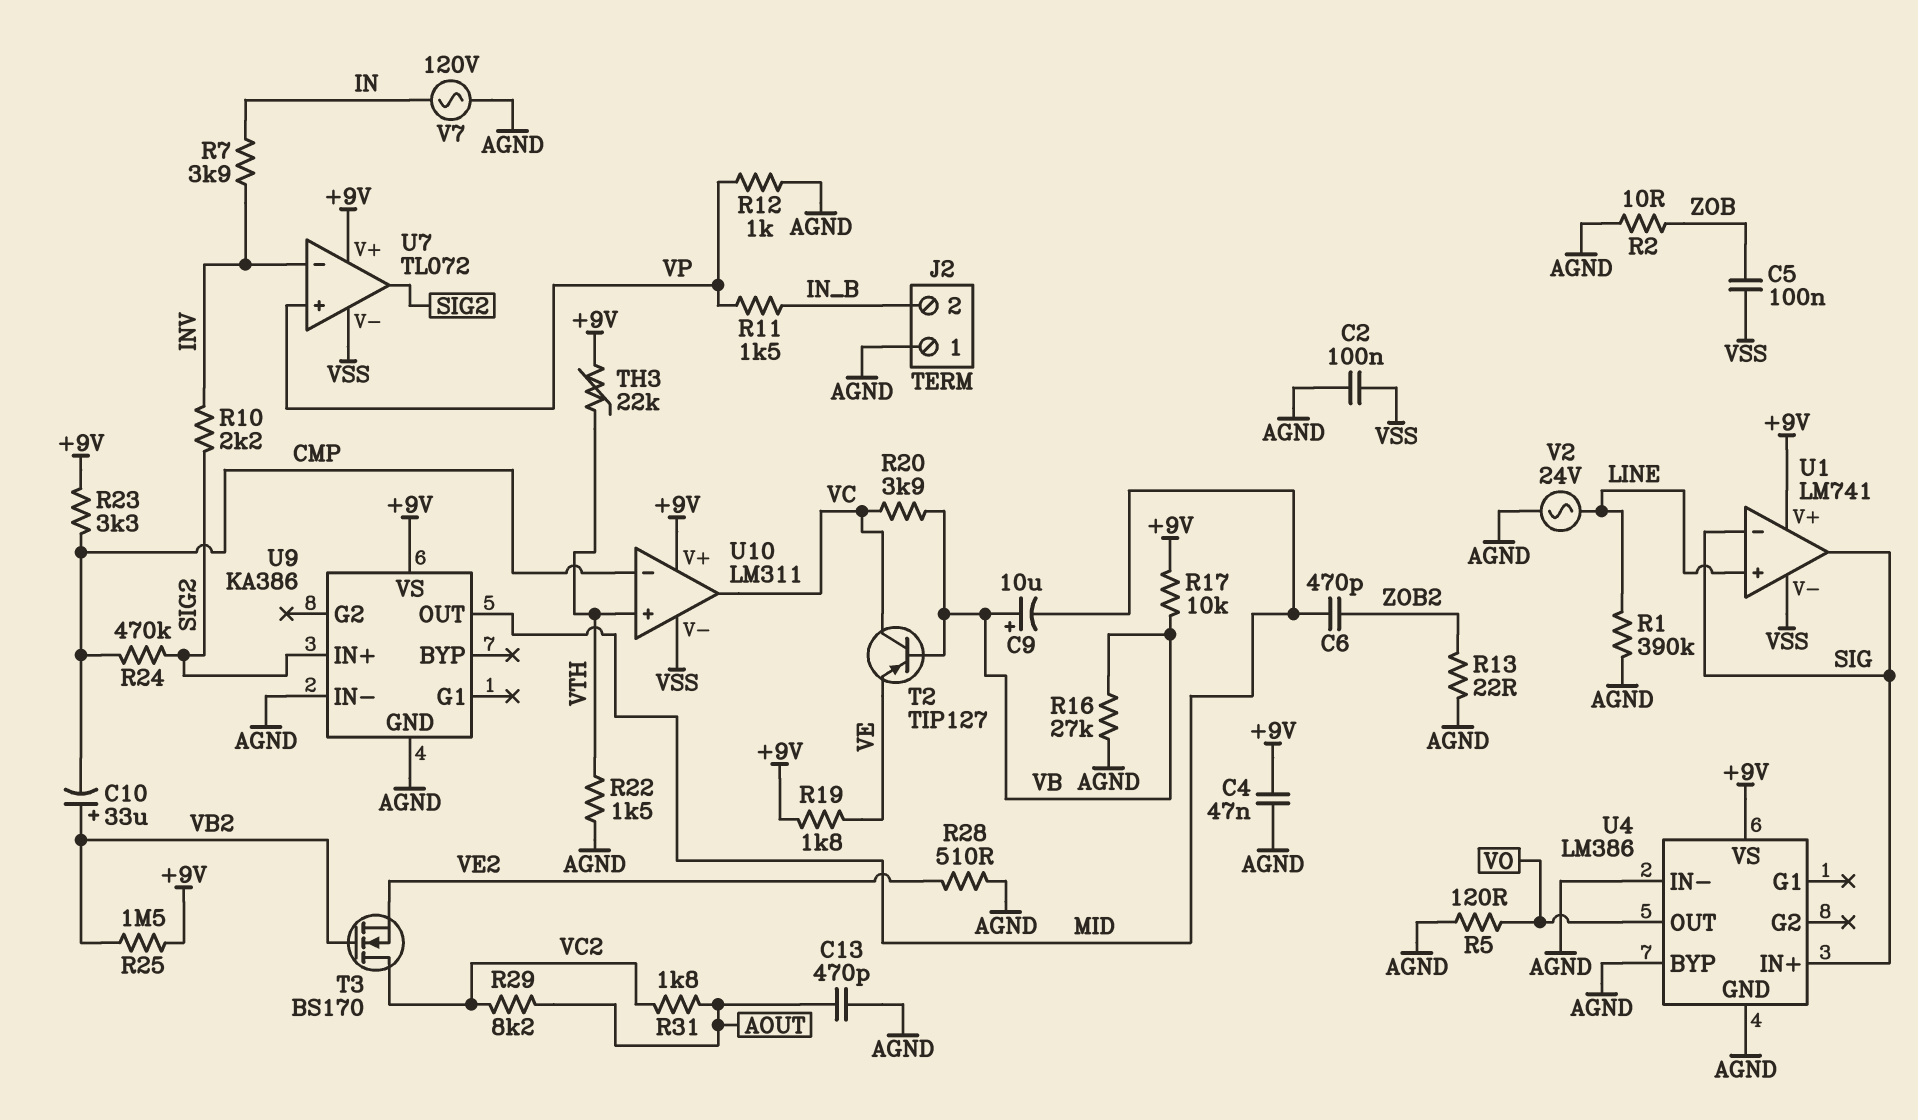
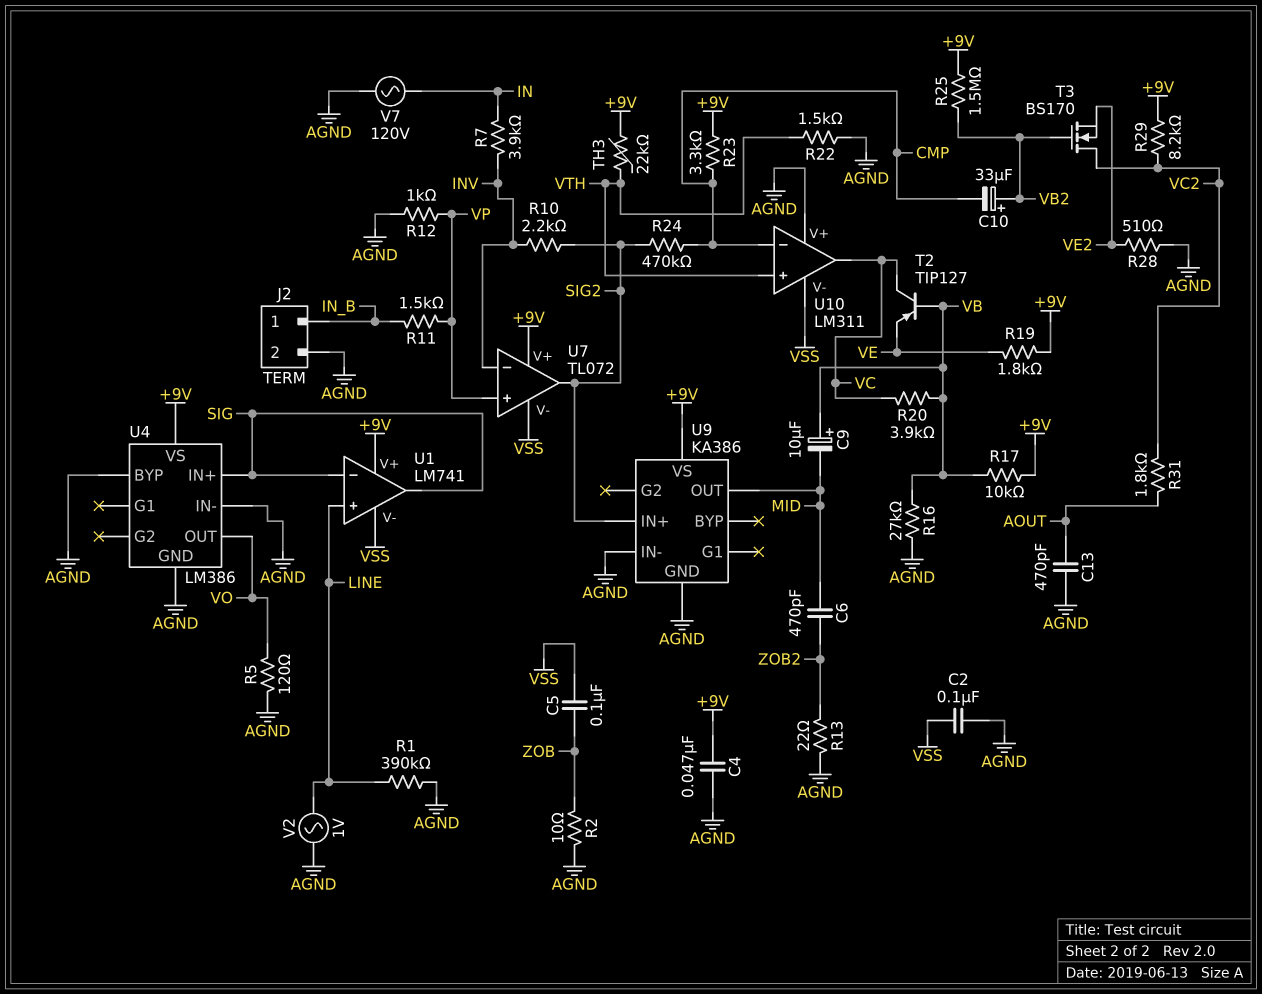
J2 pin 1: AGND -> IN_B
J2 pin 2: IN_B -> AGND
R29: 8.2k (AOUT, VC2) -> 8.2k (+9V, VC2)
U10 pin V+: +9V -> AGND
V2: AC 24V (AGND, LINE) -> AC 1V (AGND, LINE)

